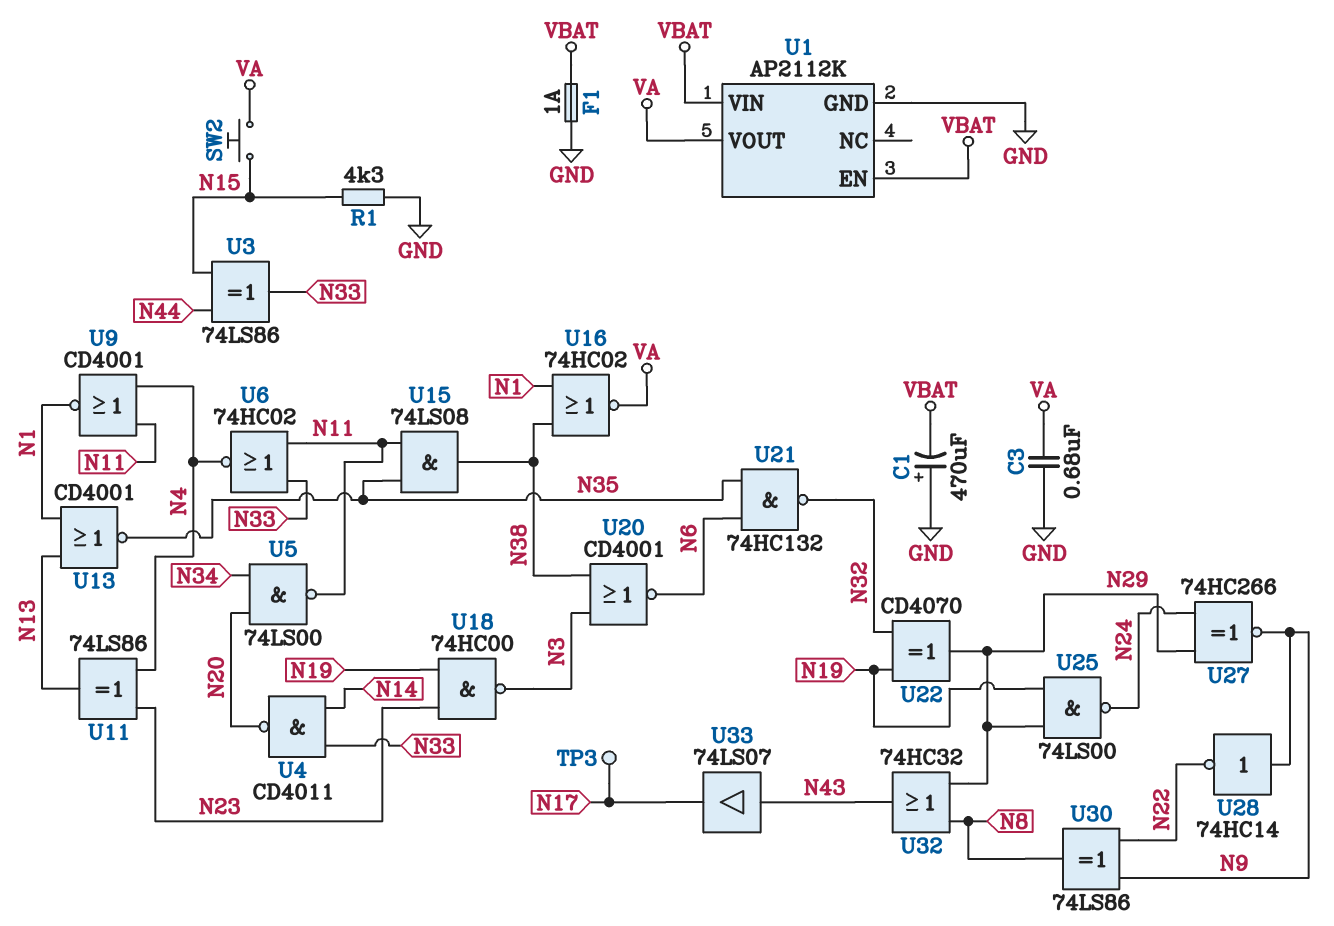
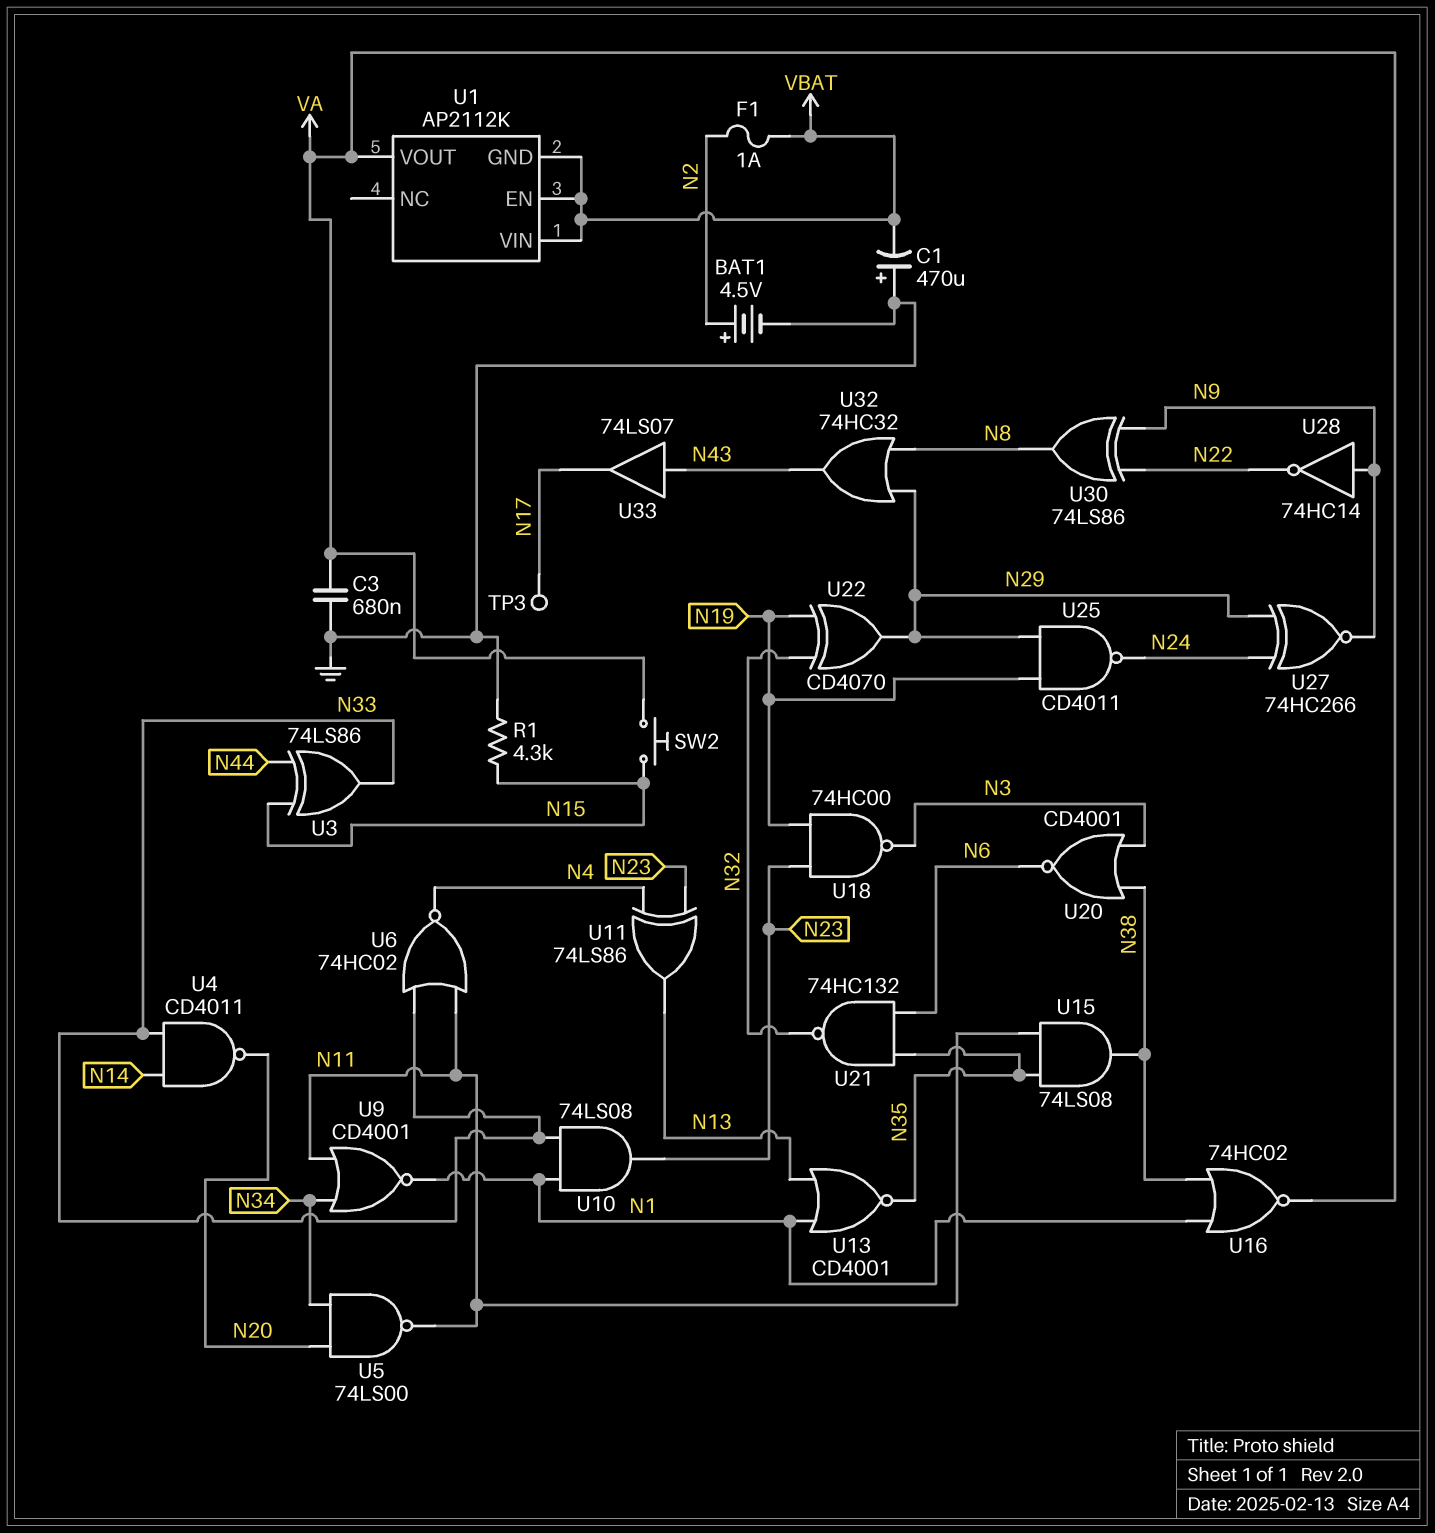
BAT1: none -> 4.5V (plus N2, minus GND)
F1: 1A (GND, VBAT) -> 1A (N2, VBAT)
U1 pin GND: GND -> VBAT
U9: NOR CD4001 (in N4, in N11, out N1) -> NOR CD4001 (in N11, in N34, out N1)
U10: none -> AND 74LS08 (in N1, in N33, out N23)
U25: NAND 74LS00 (in N19, in N29, out N24) -> NAND CD4011 (in N19, in N29, out N24)

